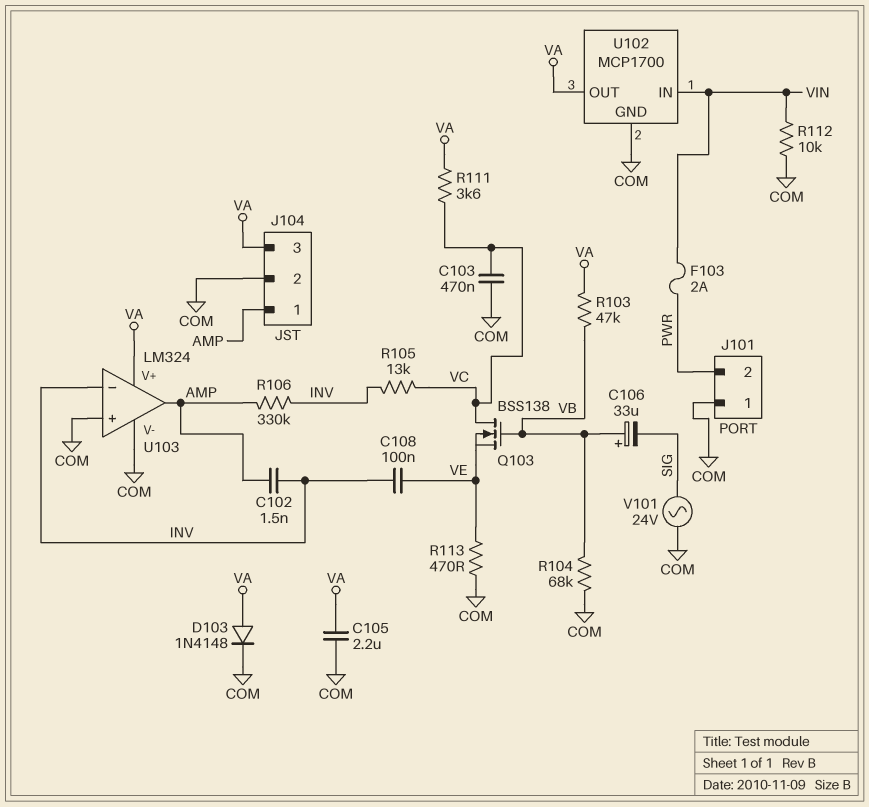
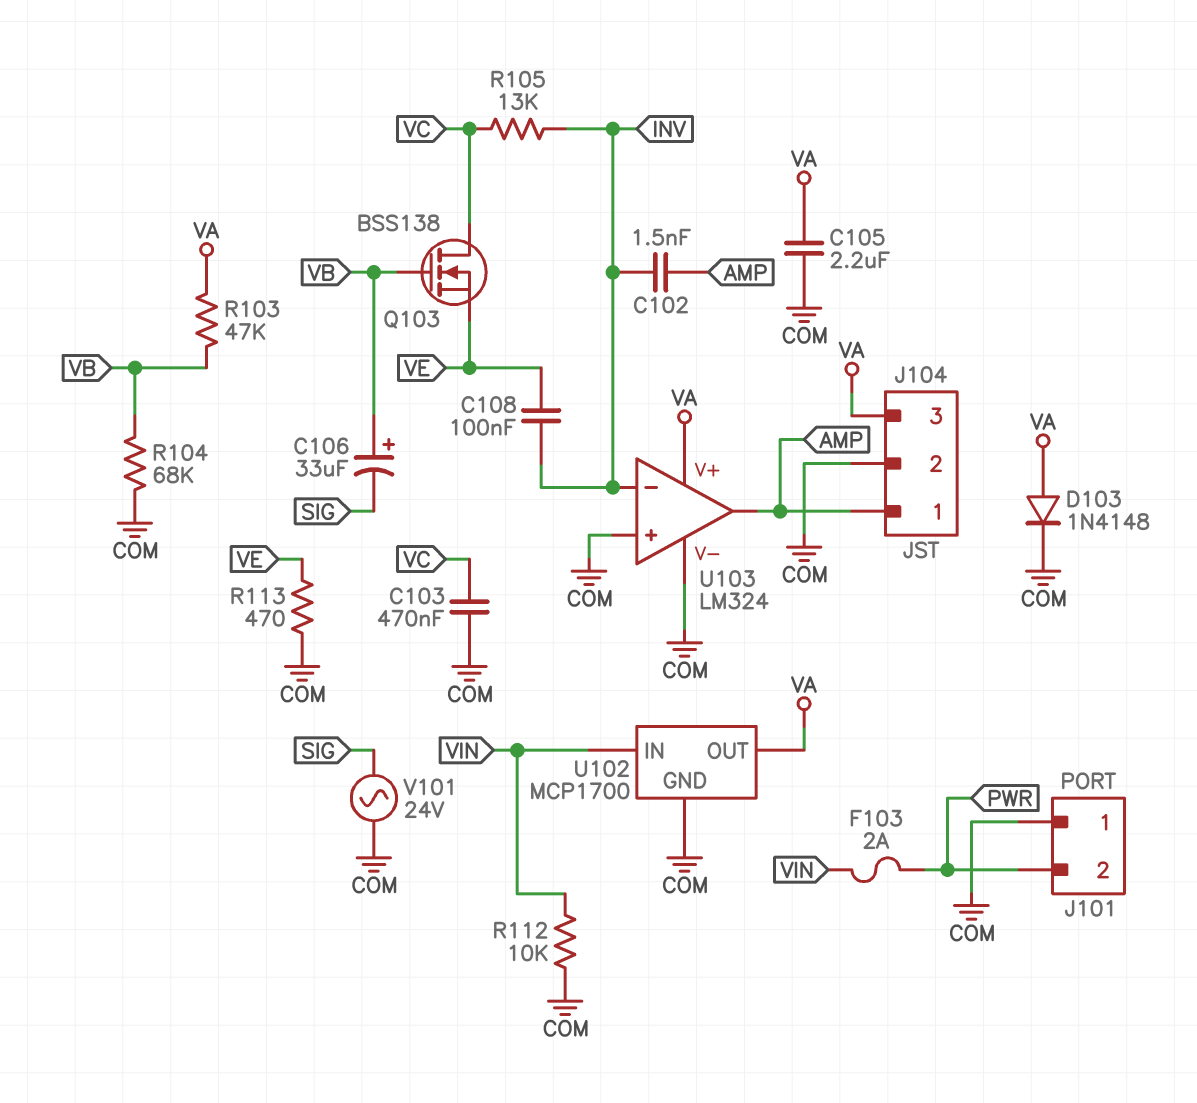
R106: 330k (AMP, INV) -> none
R111: 3.6k (VA, VC) -> none

